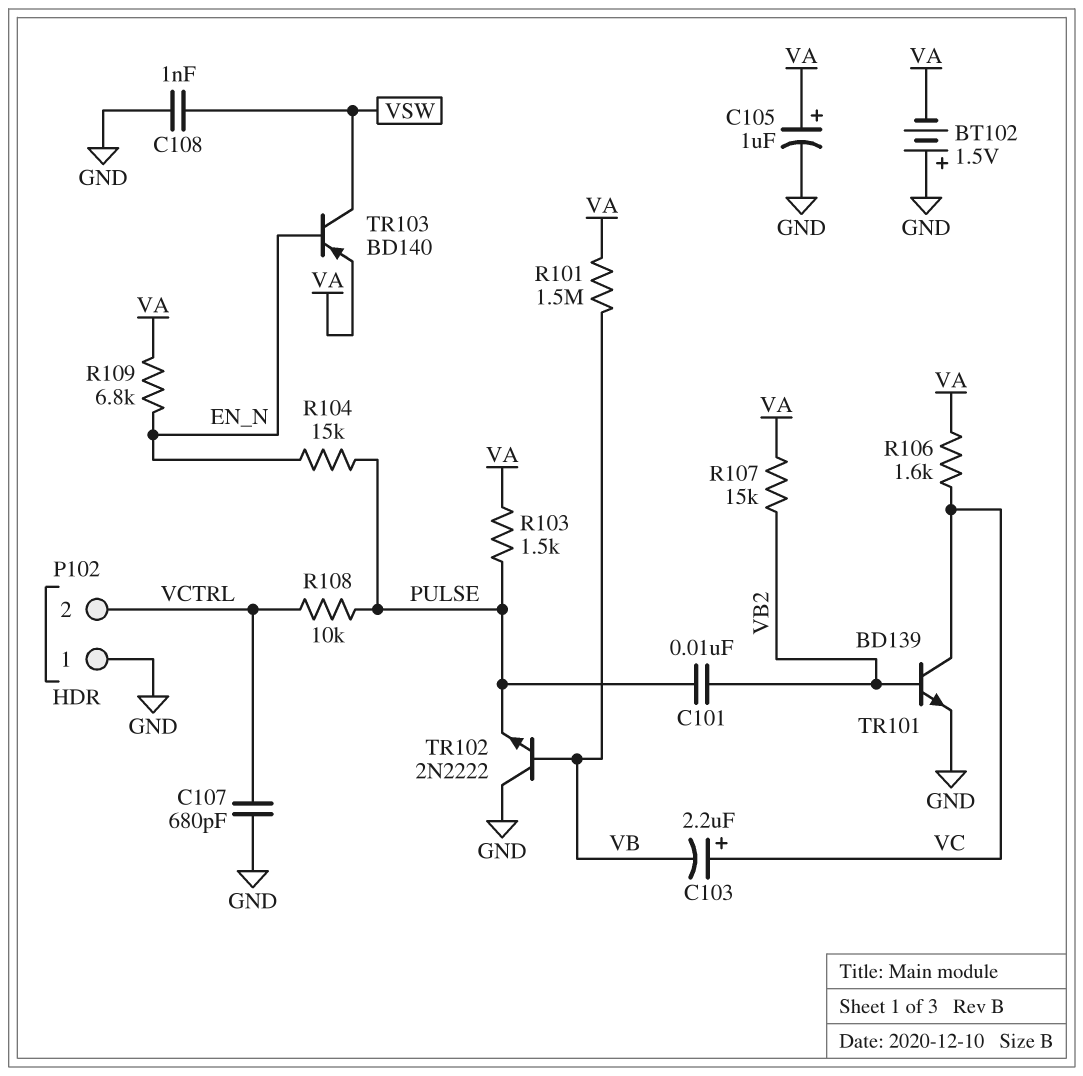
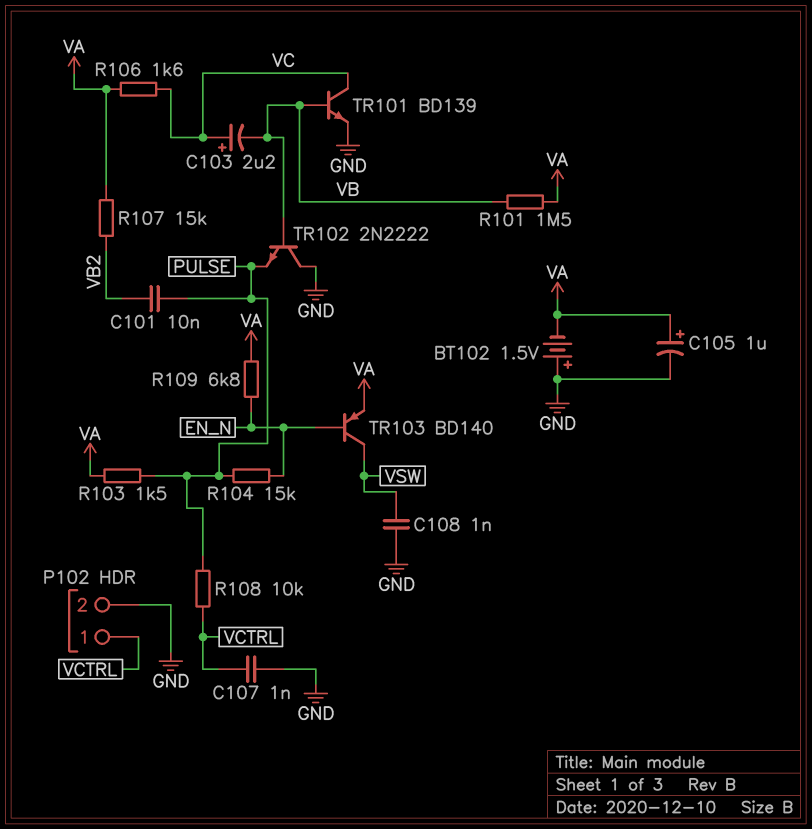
C107: 680pF (GND, VCTRL) -> 1nF (GND, VCTRL)
P102 pin 1: GND -> VCTRL
P102 pin 2: VCTRL -> GND
TR101: NPN BD139 (B VB2, C VC, E GND) -> NPN BD139 (B VB, C VC, E GND)

